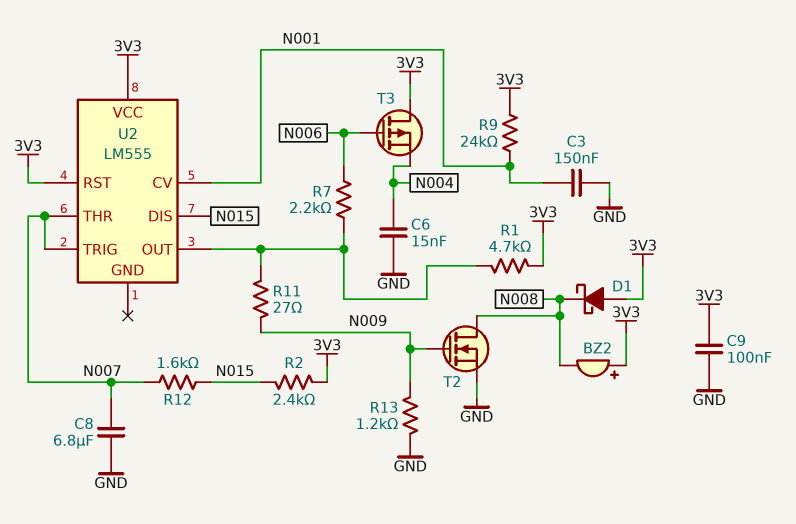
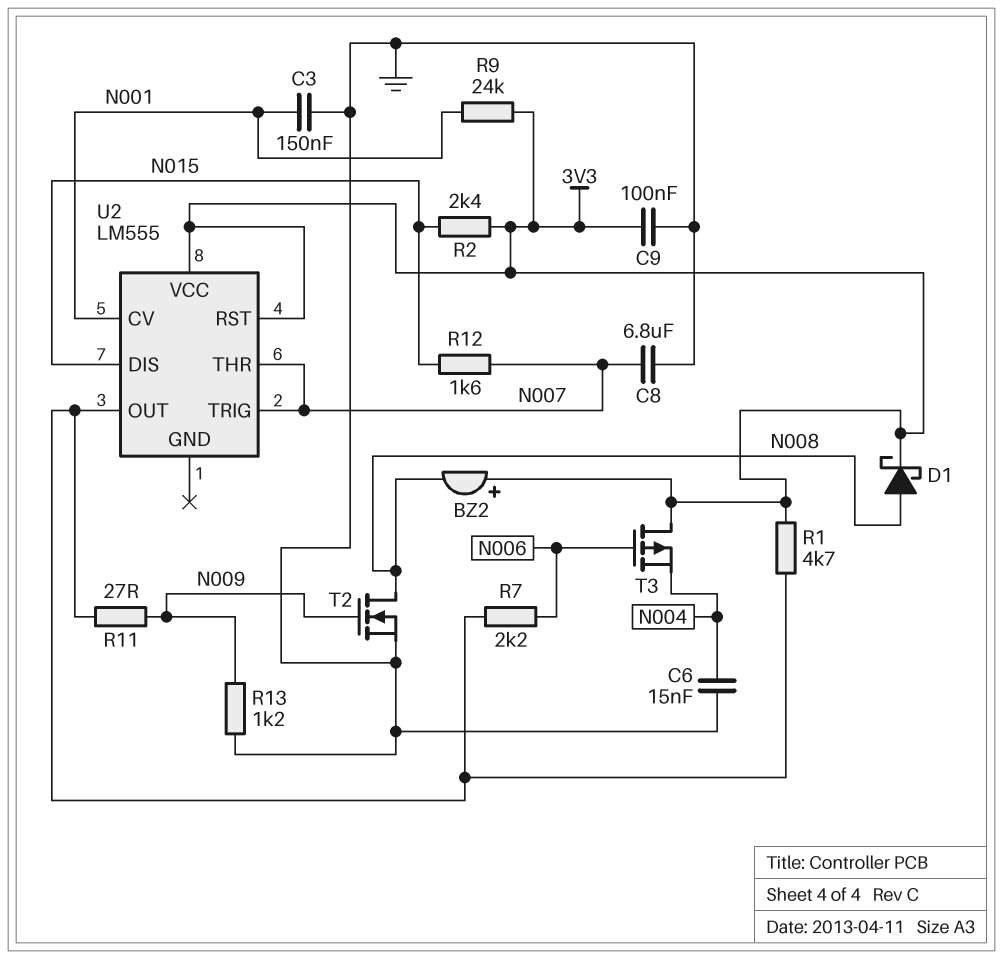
D1: schottky (A 3V3, K N008) -> schottky (A N008, K 3V3)

